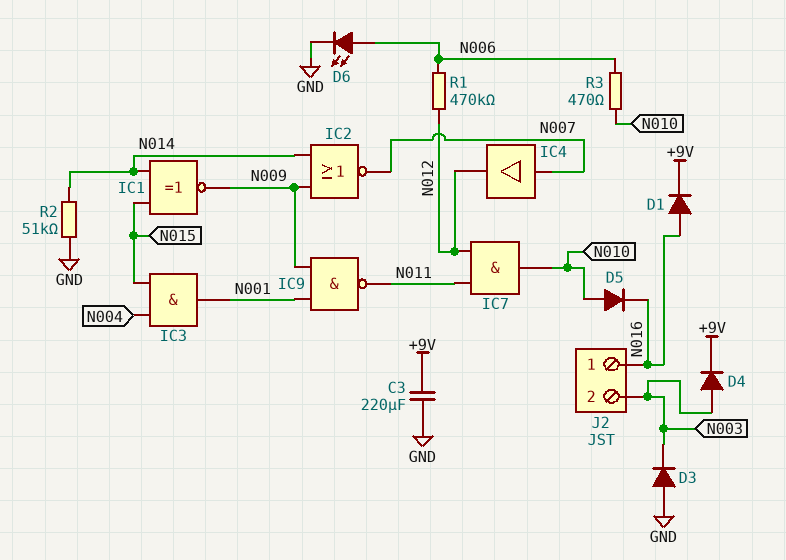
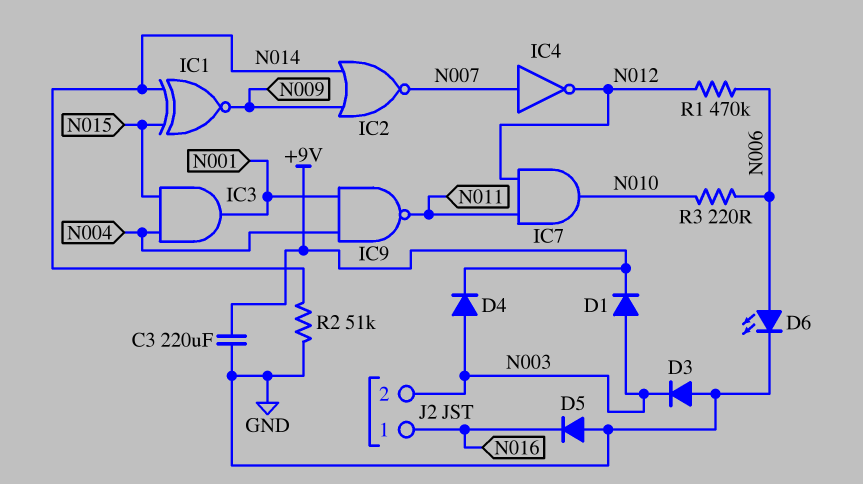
D1: diode (A N016, K +9V) -> diode (A N003, K +9V)
D5: diode (A N010, K N016) -> diode (A GND, K N016)
IC4: buffer (in N007, out N012) -> NOT (in N007, out N012)
IC9: NAND (in N001, in N009, out N011) -> NAND (in N001, in N004, out N011)
R3: 470 (N006, N010) -> 220 (N006, N010)

